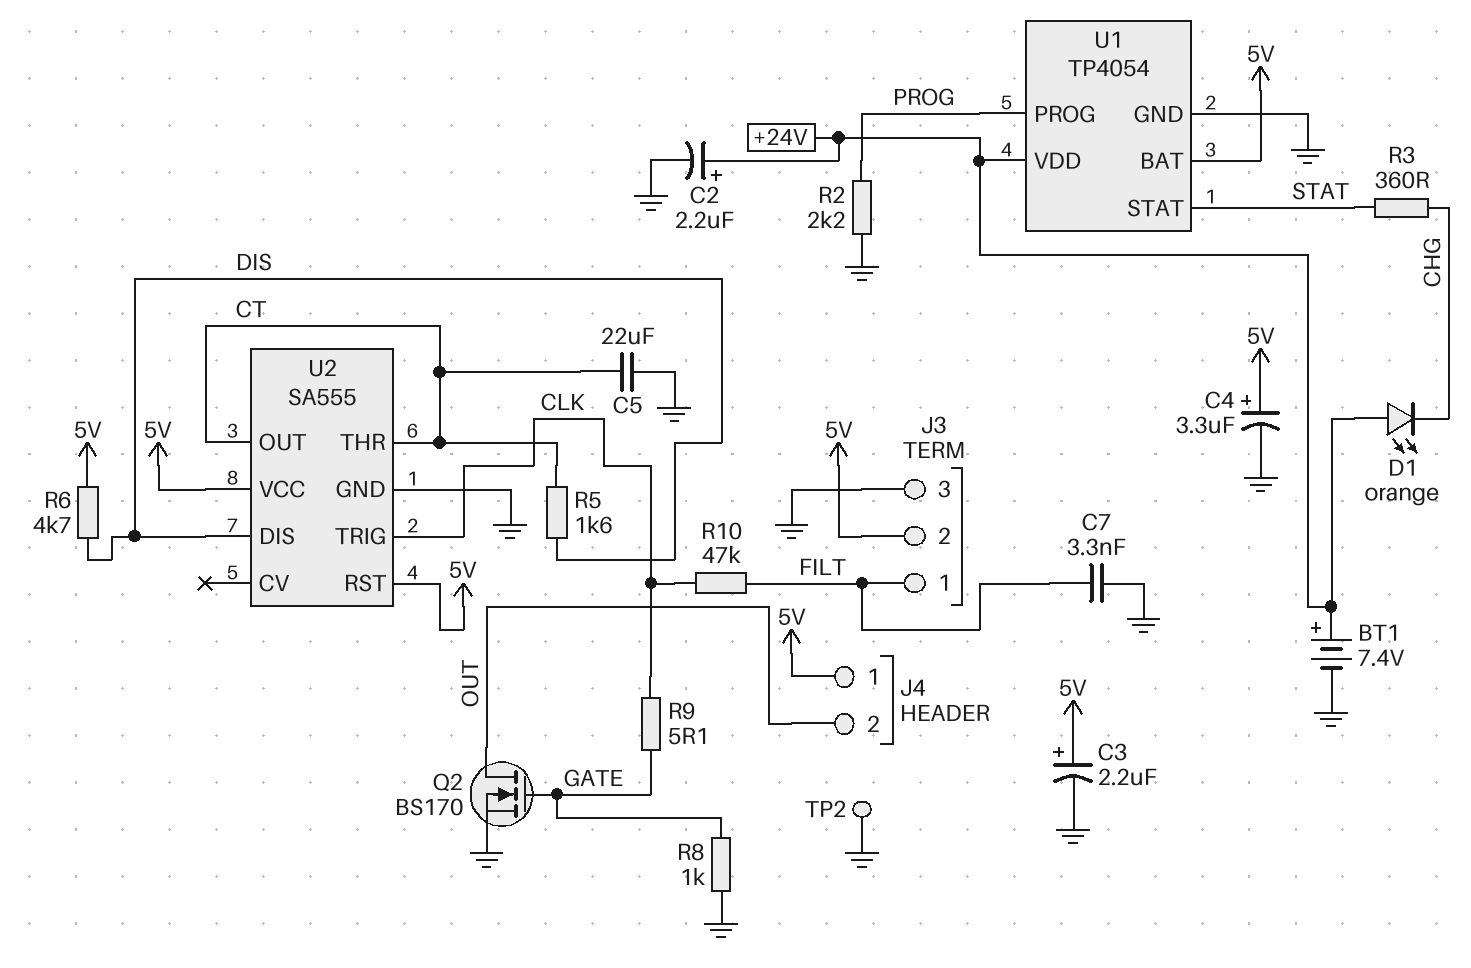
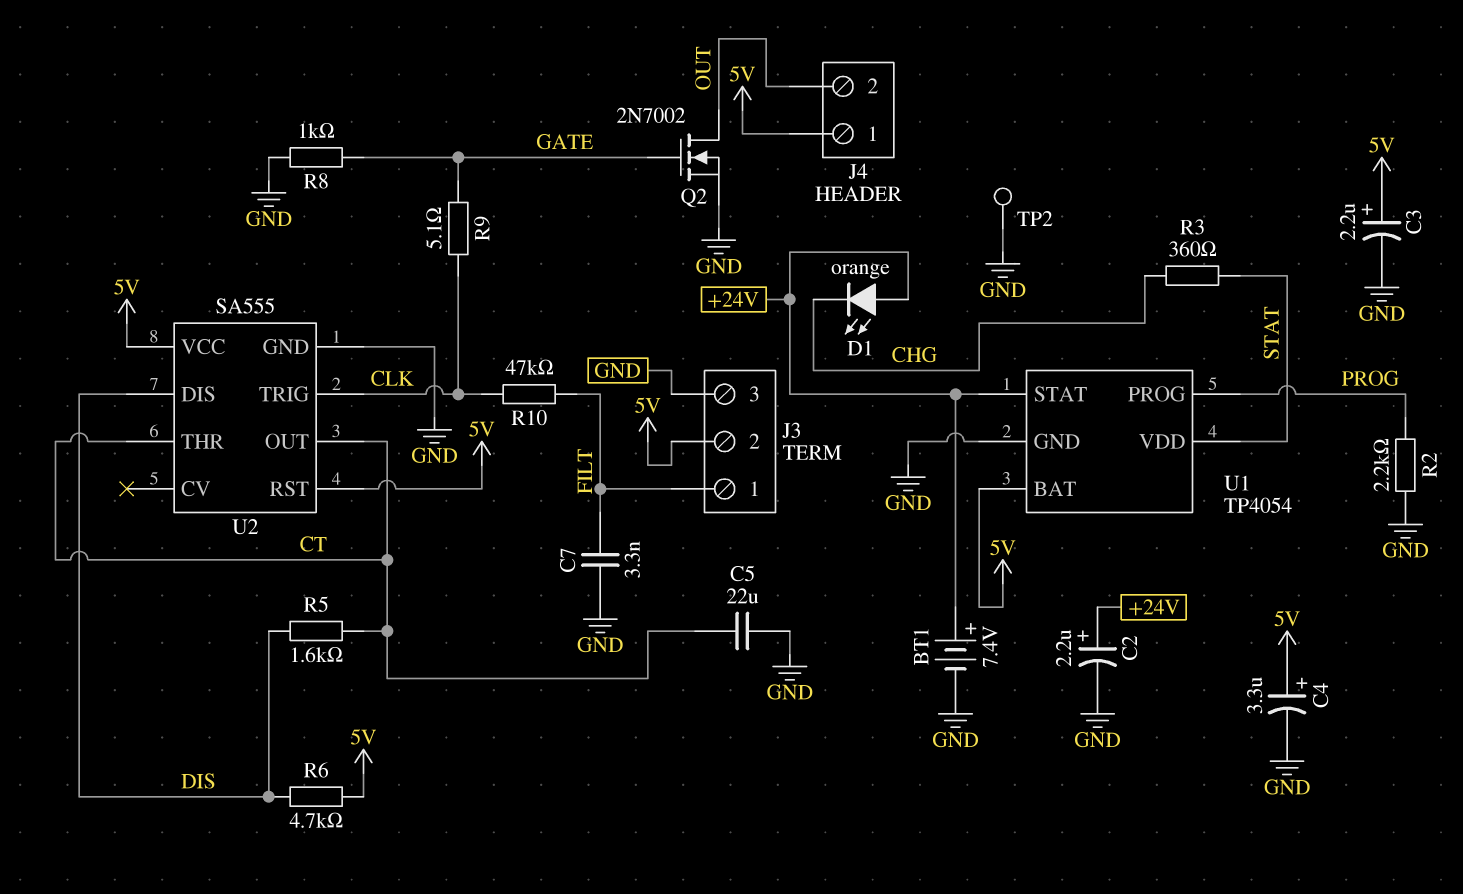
Q2: NMOS BS170 (G GATE, D OUT, S GND) -> NMOS 2N7002 (G GATE, D OUT, S GND)
U1 pin STAT: STAT -> +24V
U1 pin VDD: +24V -> STAT

